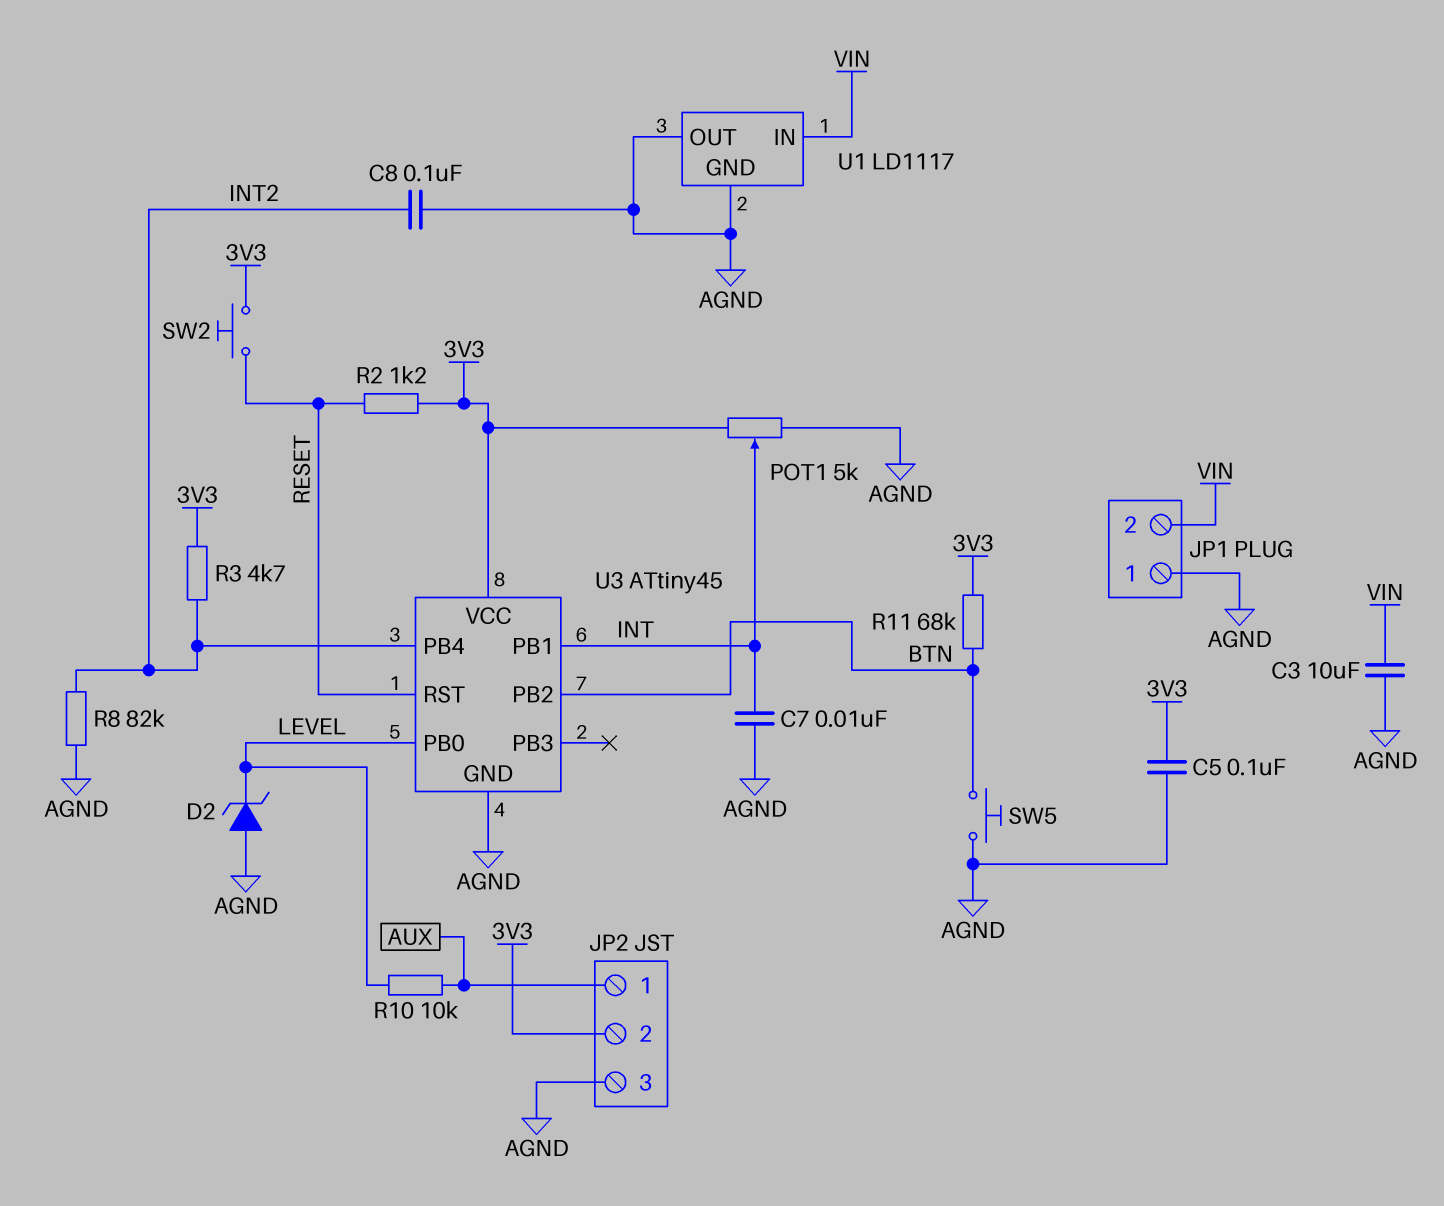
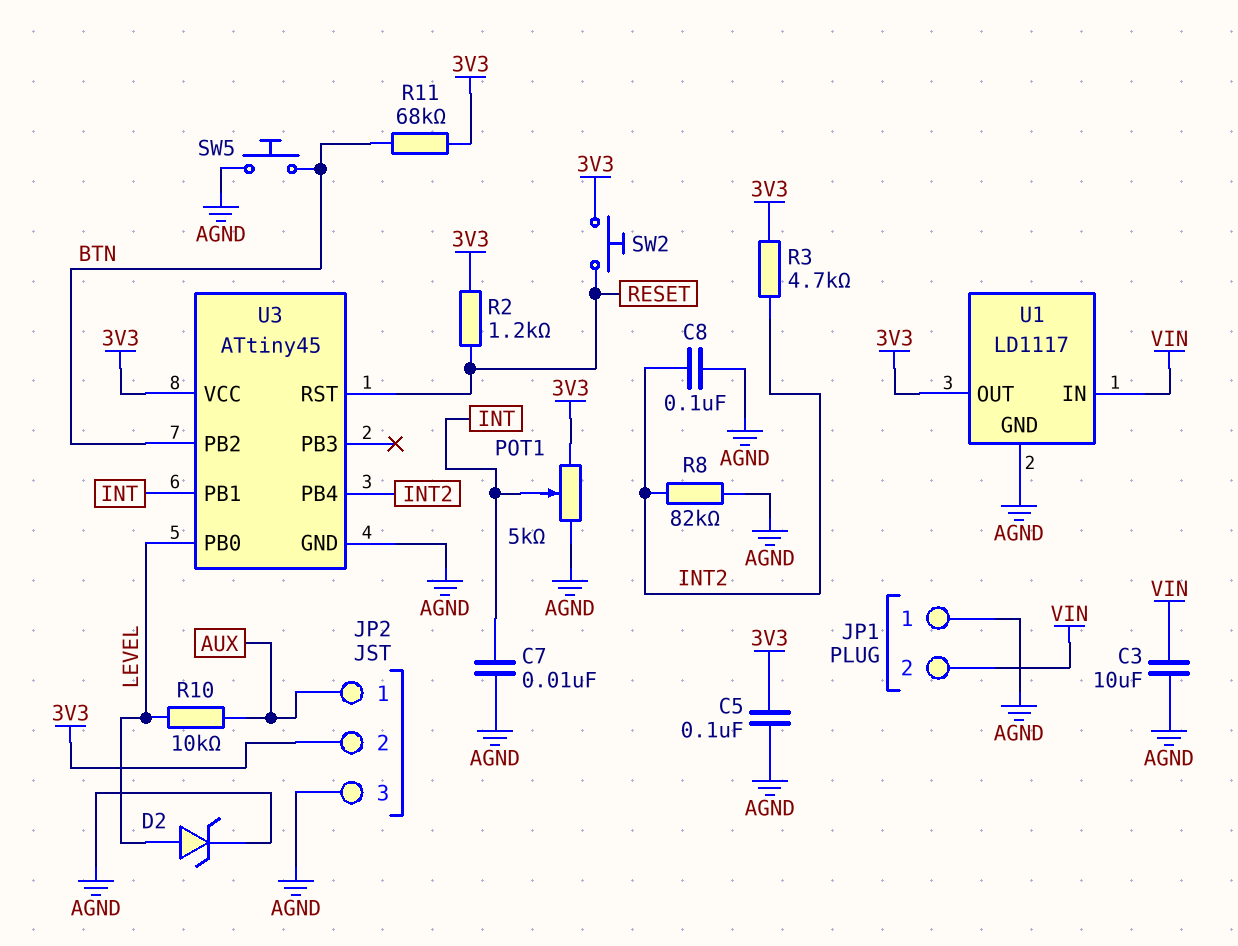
D2: zener (A AGND, K LEVEL) -> zener (A LEVEL, K AGND)
U1 pin OUT: AGND -> 3V3

